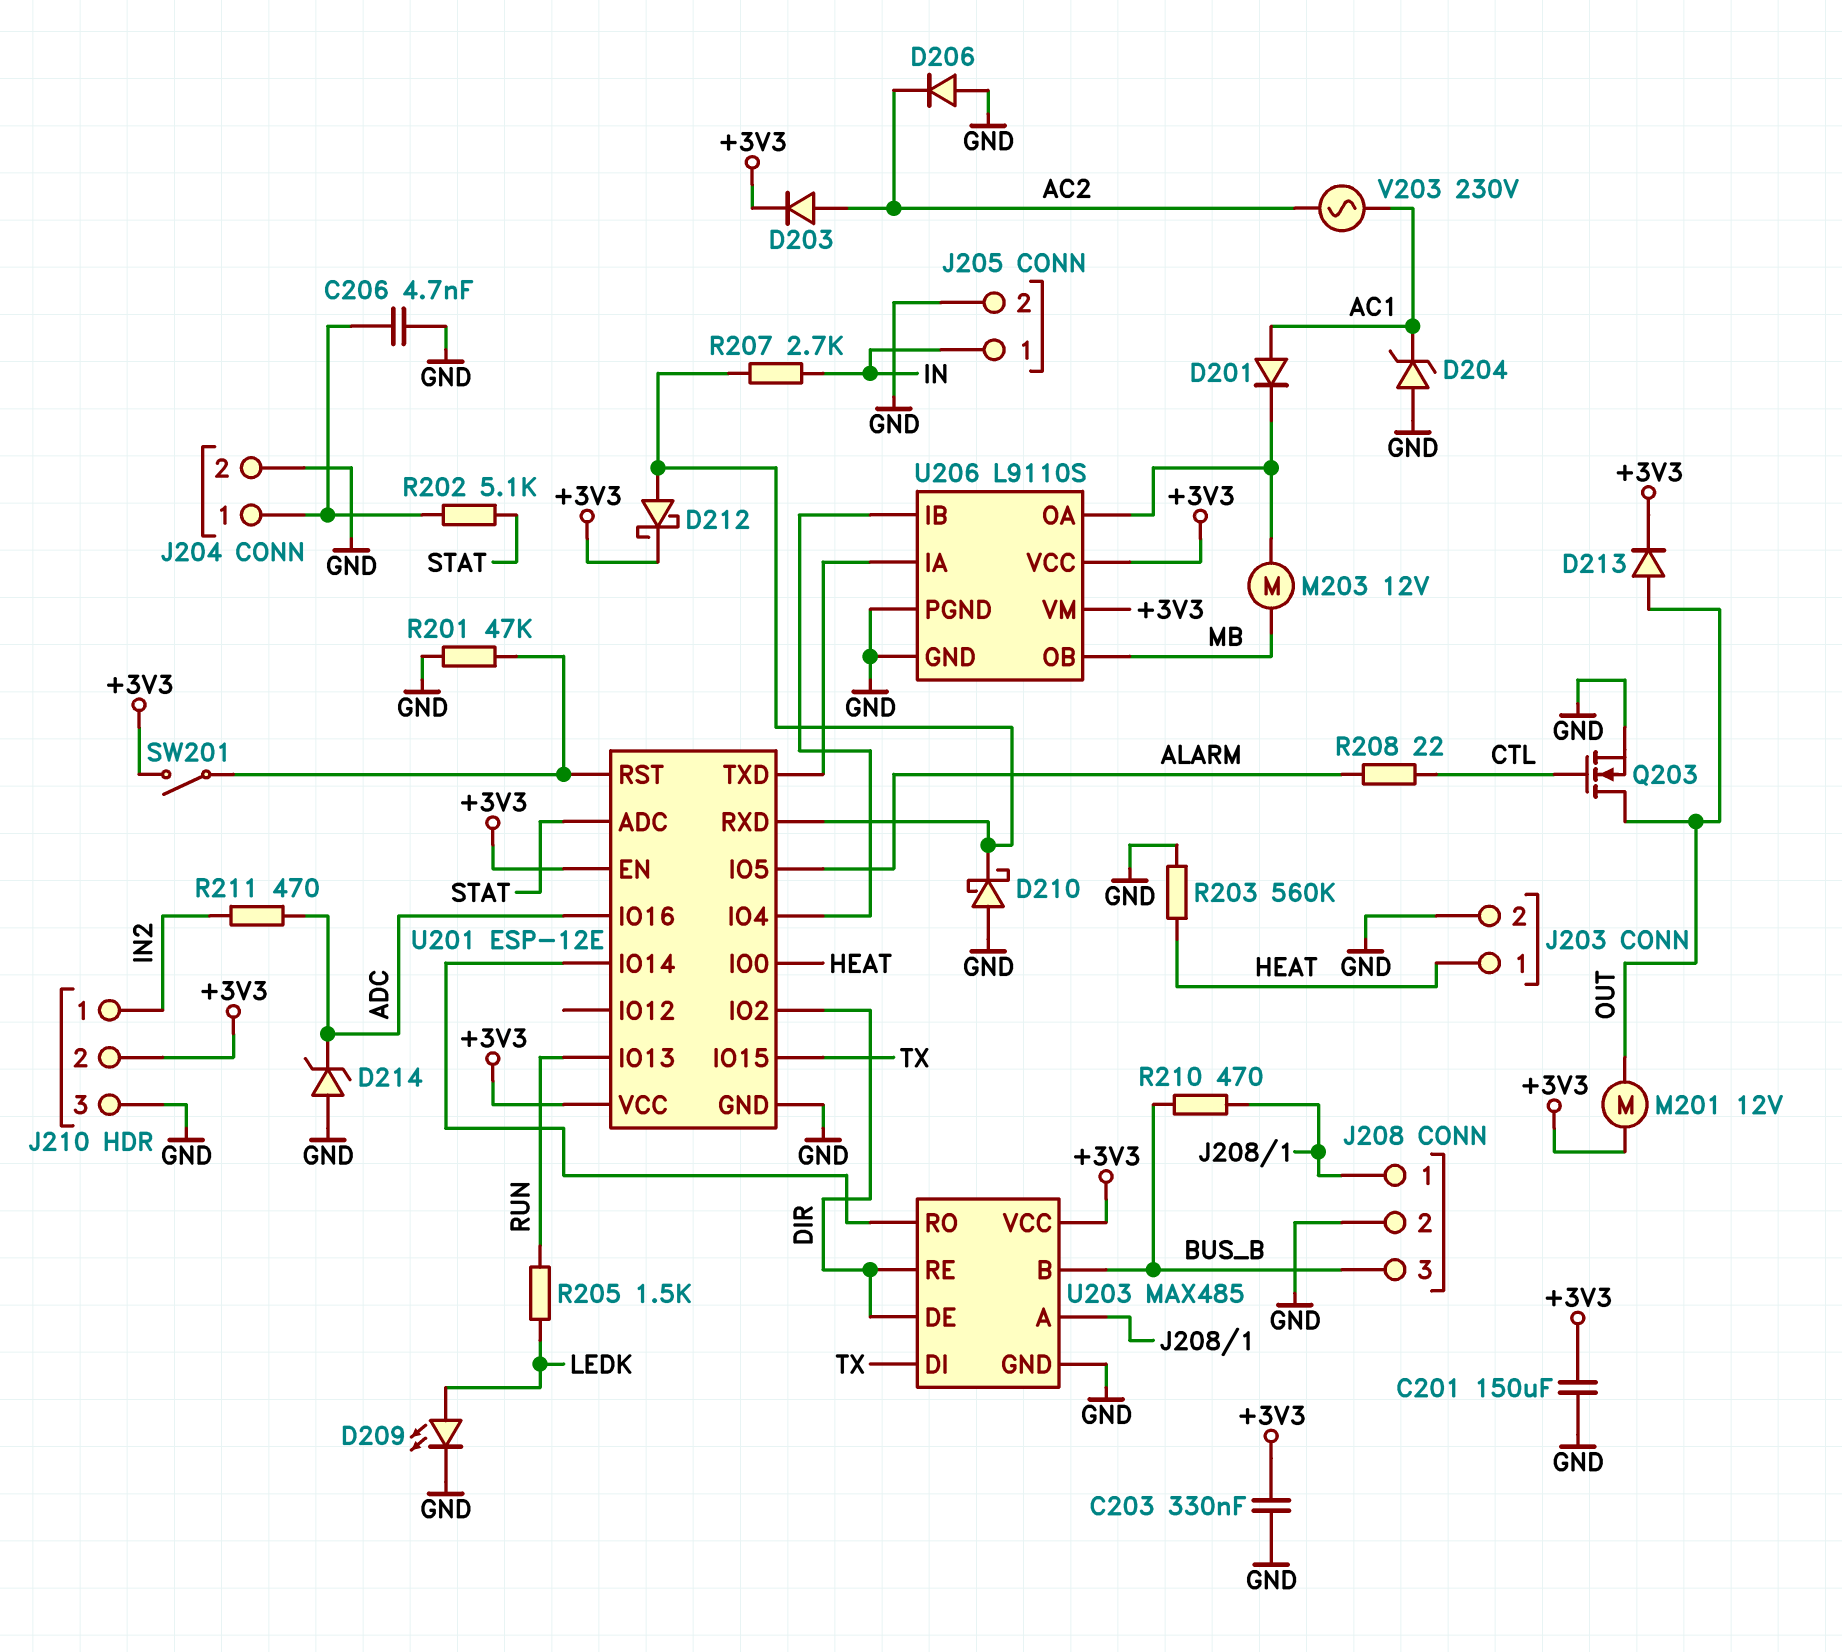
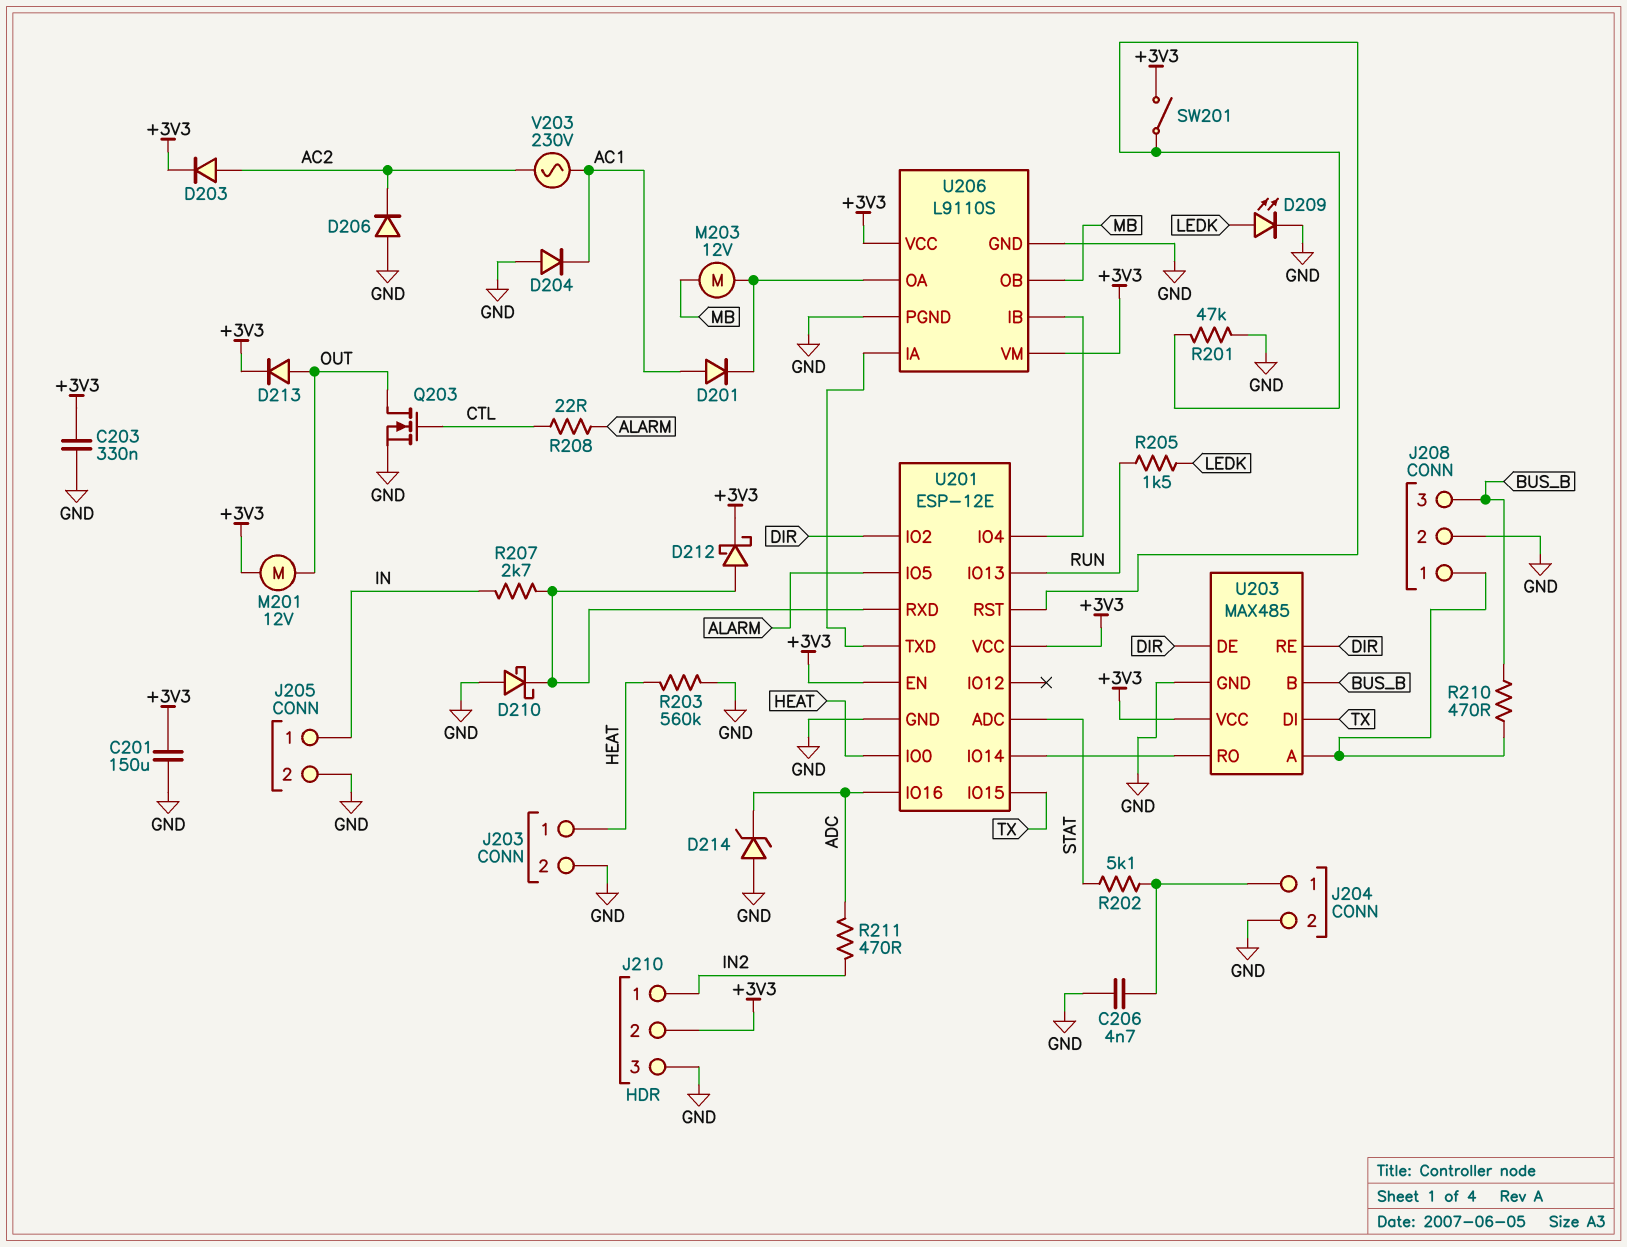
D204: zener (A GND, K AC1) -> diode (A GND, K AC1)

